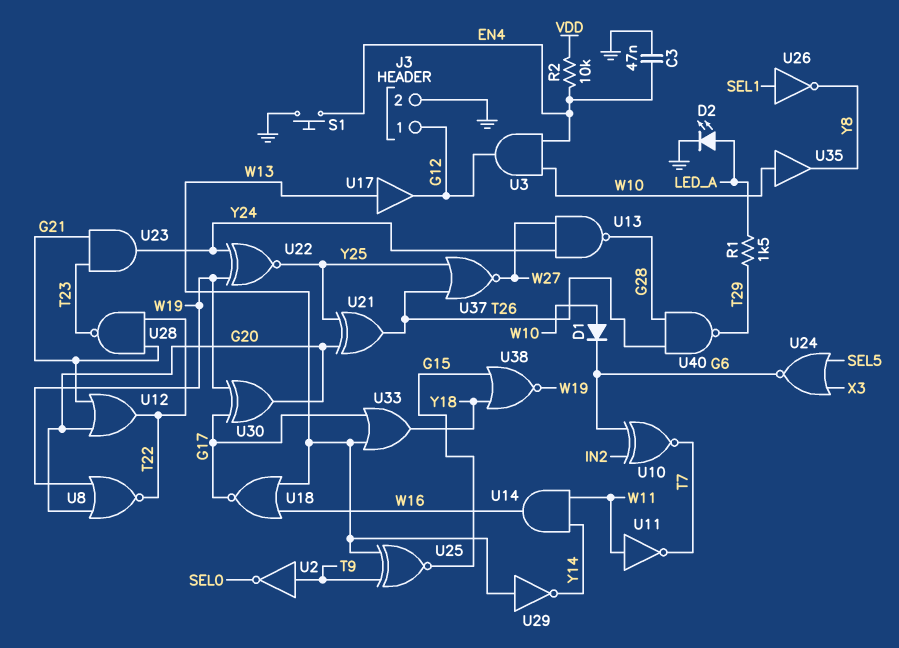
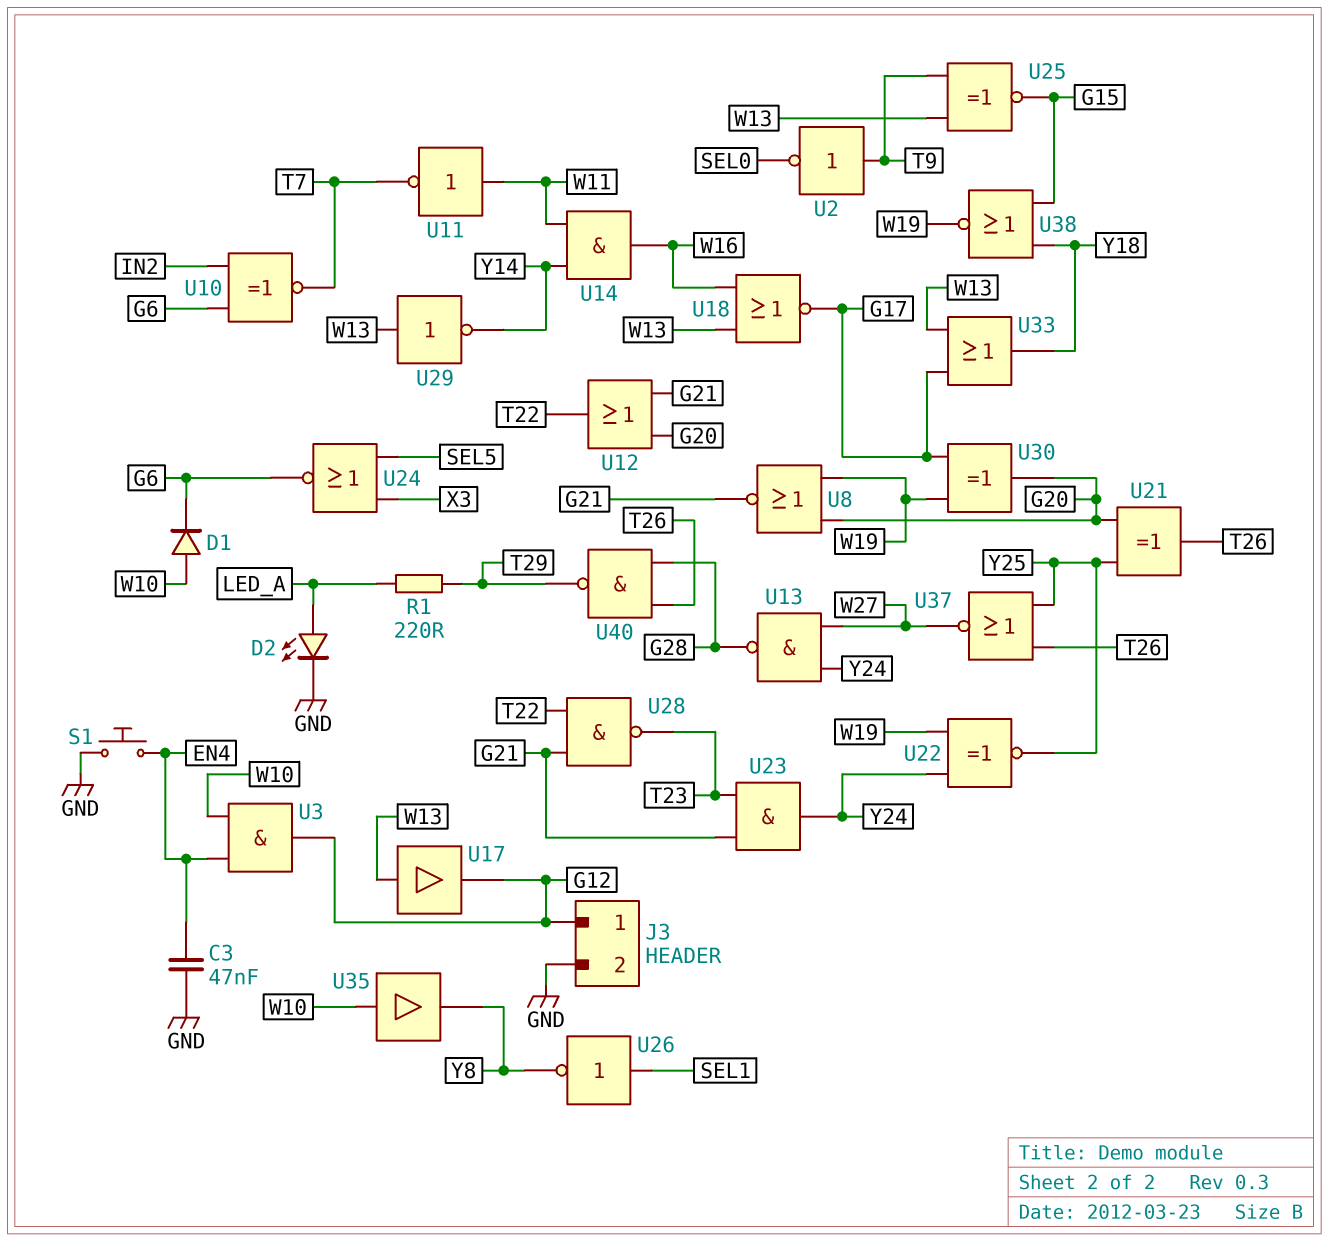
R1: 1.5k (LED_A, T29) -> 220 (LED_A, T29)
R2: 10k (EN4, VDD) -> none
U8: NOR (in G20, in W19, out T22) -> NOR (in G20, in W19, out G21)

